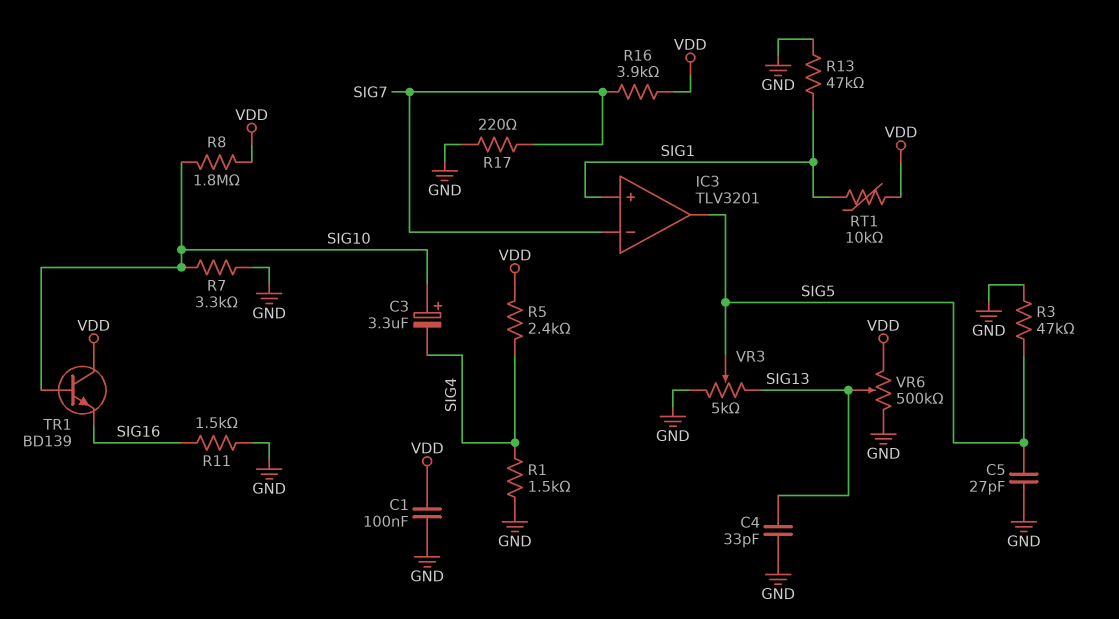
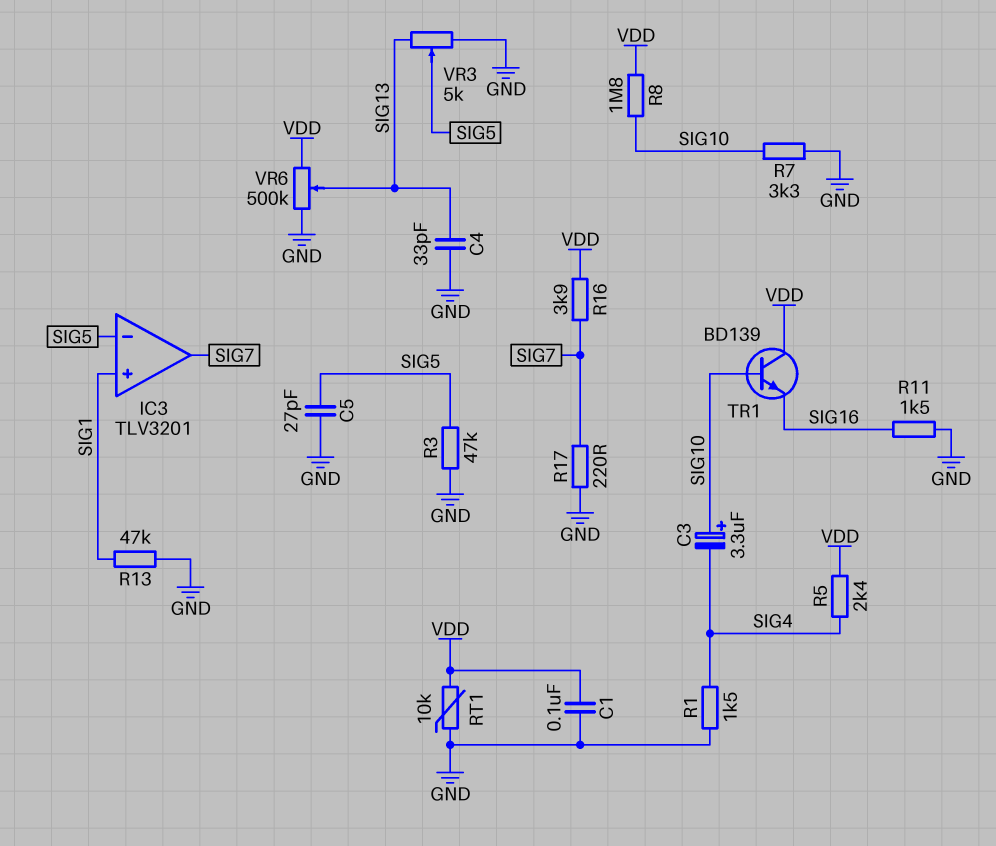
IC3 pin in-: SIG7 -> SIG5
IC3 pin out: SIG5 -> SIG7
RT1: 10k (SIG1, VDD) -> 10k (GND, VDD)

